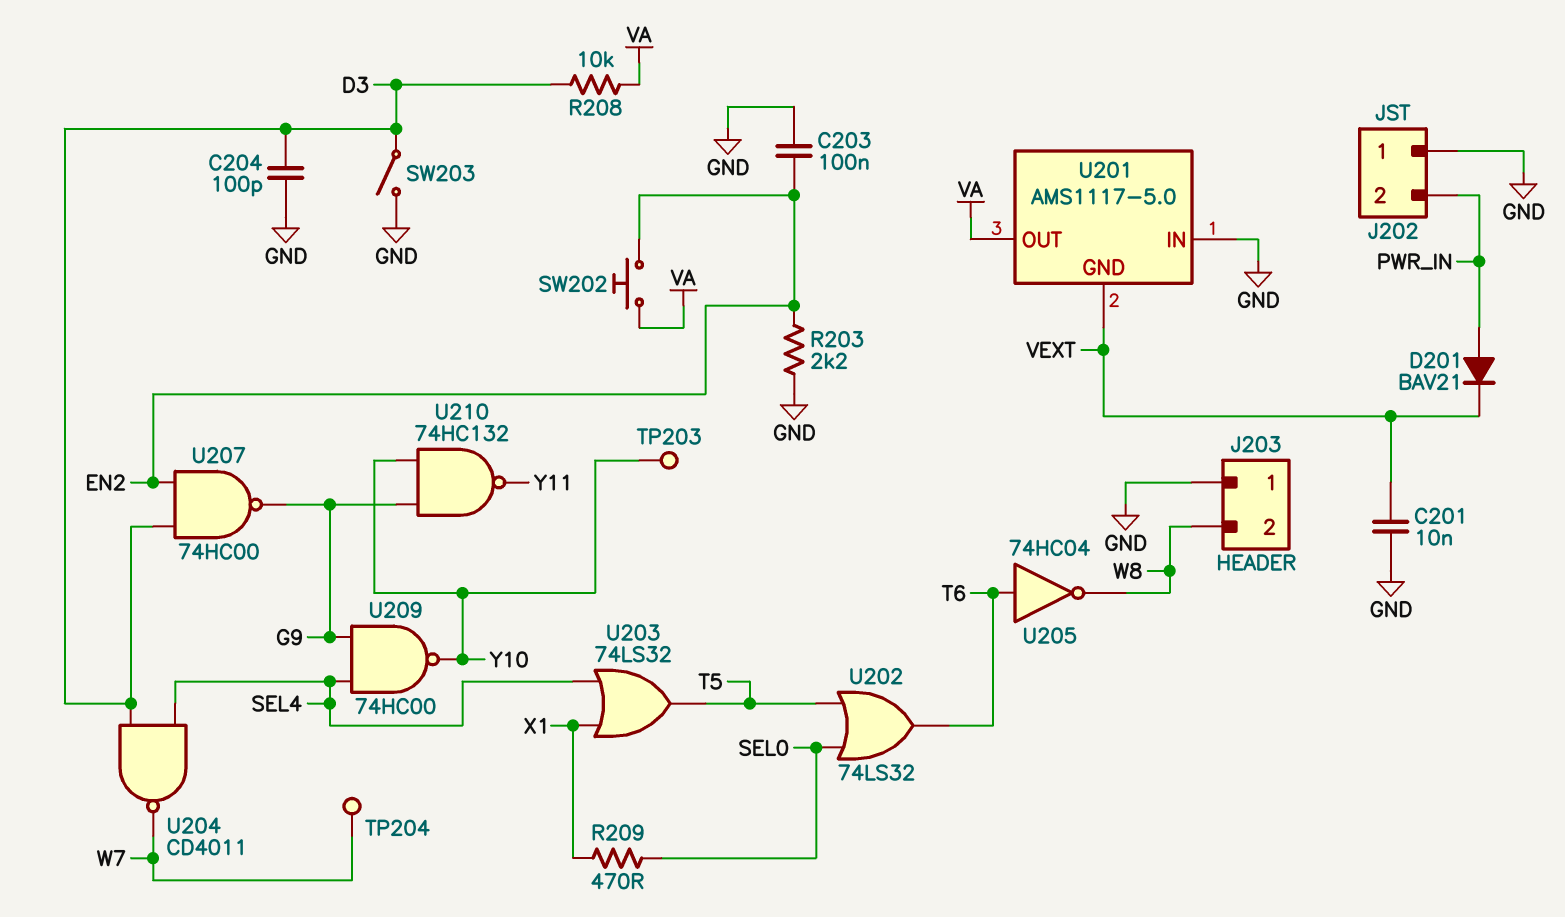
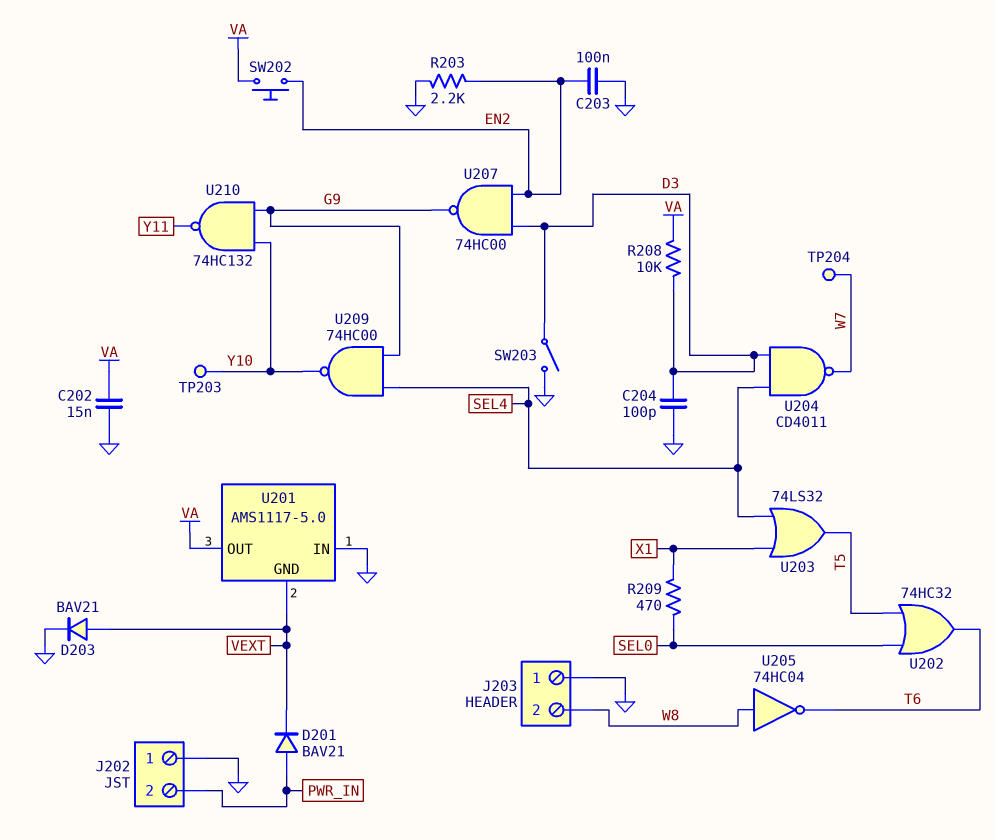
C201: 10nF (GND, VEXT) -> none
C202: none -> 15nF (GND, VA)
D203: none -> diode BAV21 (A VEXT, K GND)
U202: OR 74LS32 (in SEL0, in T5, out T6) -> OR 74HC32 (in SEL0, in T5, out T6)
U205: NOT 74HC04 (in T6, out W8) -> NOT 74HC04 (in W8, out T6)

